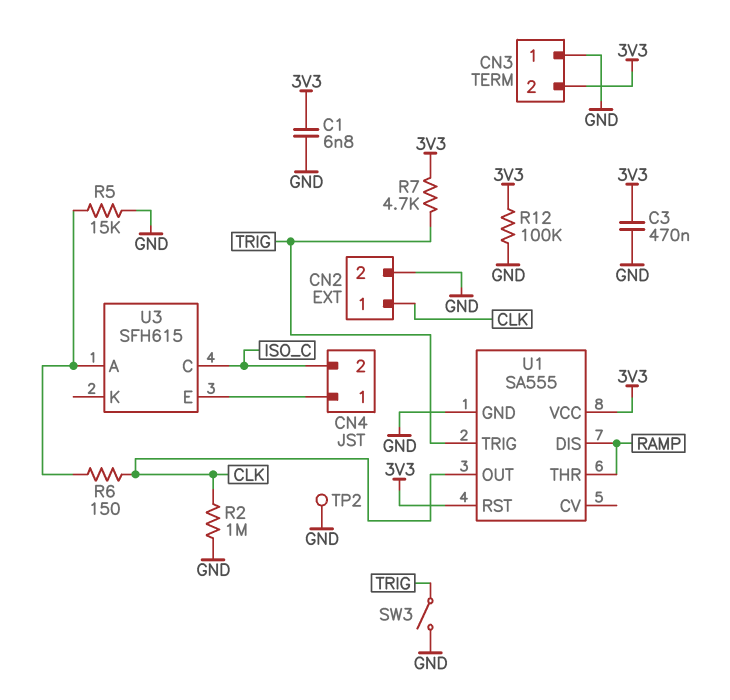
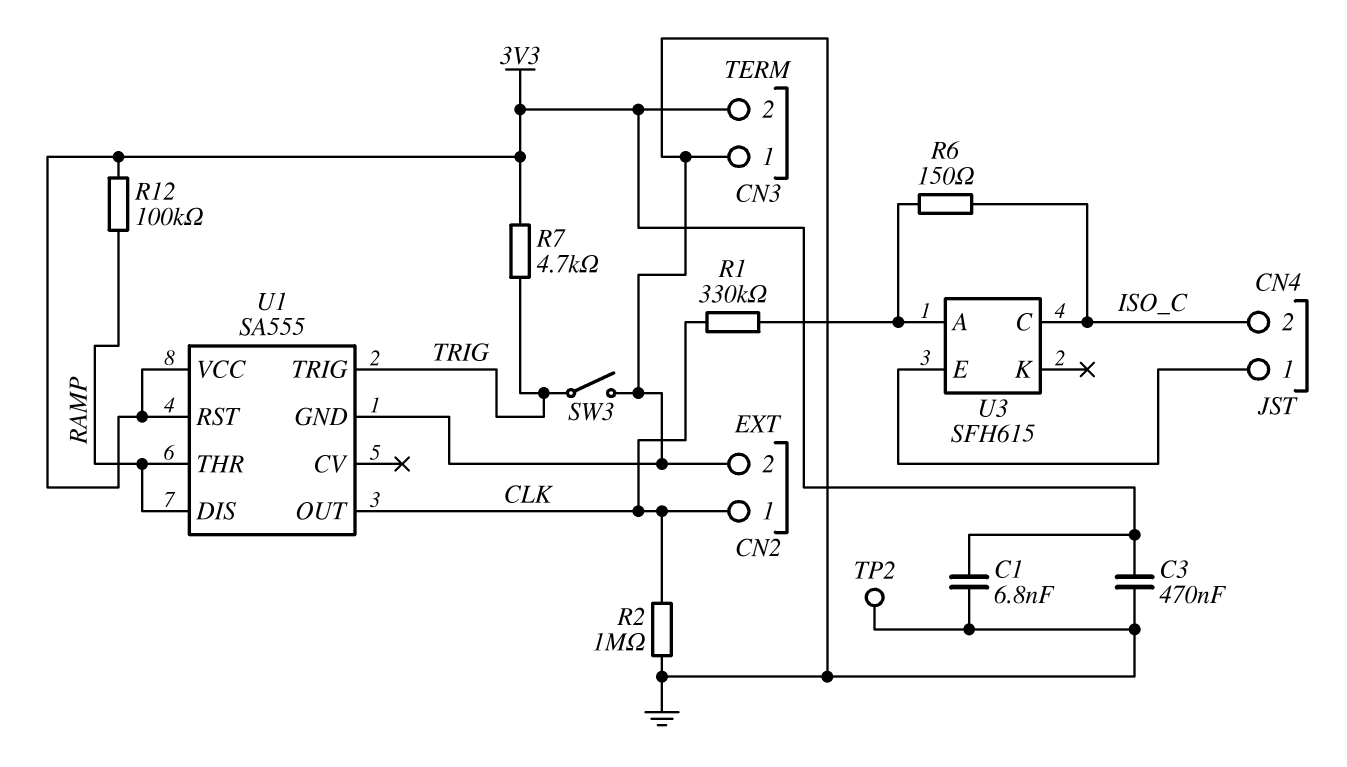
R1: none -> 330k (CLK, U3/A)
R5: 15k (GND, U3/A) -> none
R6: 150 (CLK, U3/A) -> 150 (ISO_C, U3/A)
R12: 100k (3V3, GND) -> 100k (3V3, RAMP)

